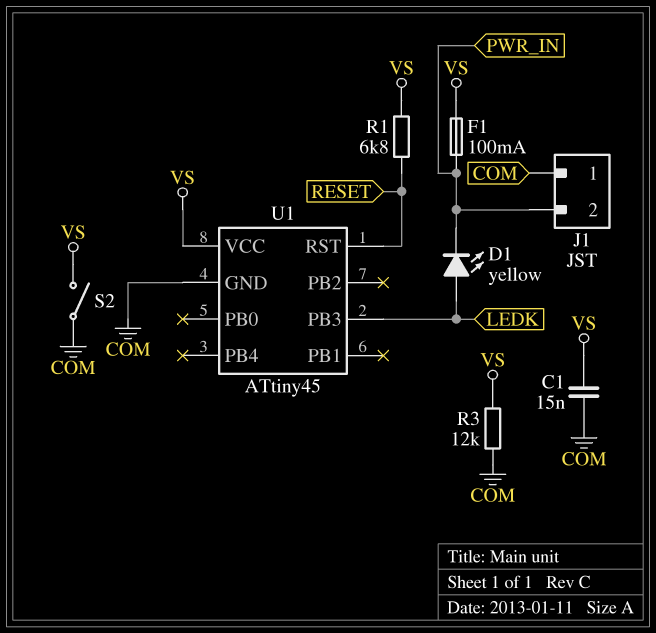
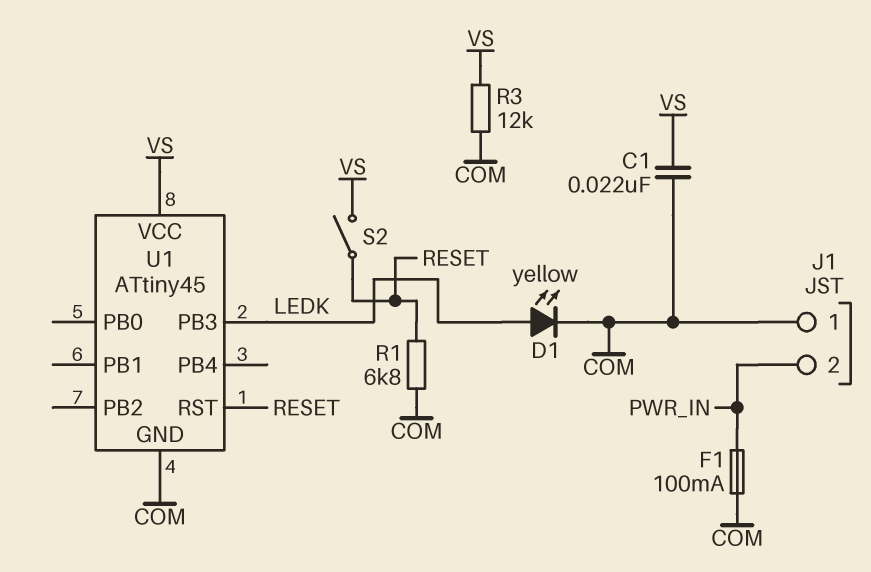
C1: 15nF (COM, VS) -> 22nF (COM, VS)
D1: LED yellow (A LEDK, K PWR_IN) -> LED yellow (A LEDK, K COM)
F1: 100mA (PWR_IN, VS) -> 100mA (COM, PWR_IN)
R1: 6.8k (RESET, VS) -> 6.8k (COM, RESET)
S2: switch (COM, VS) -> switch (RESET, VS)

